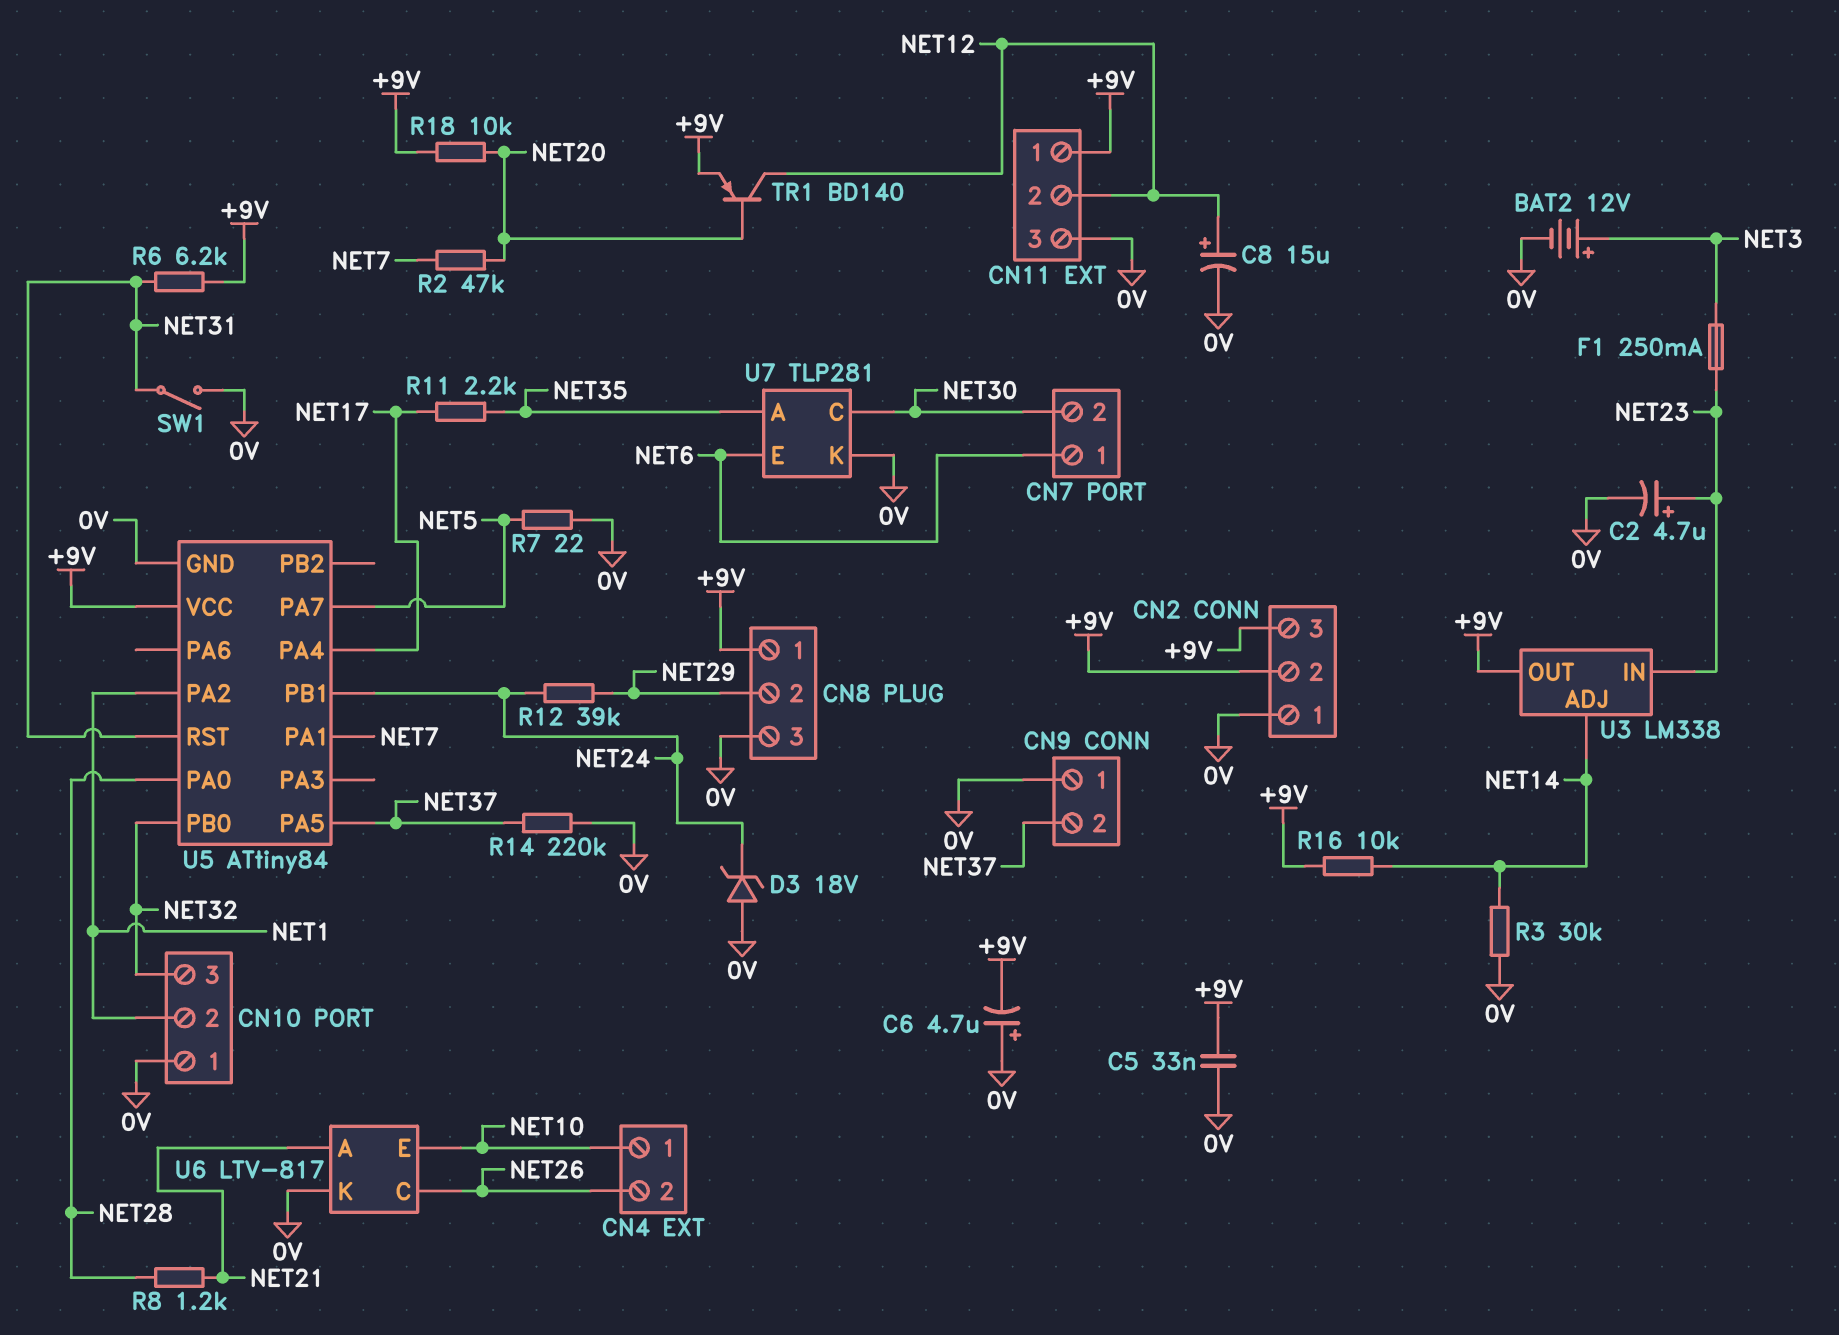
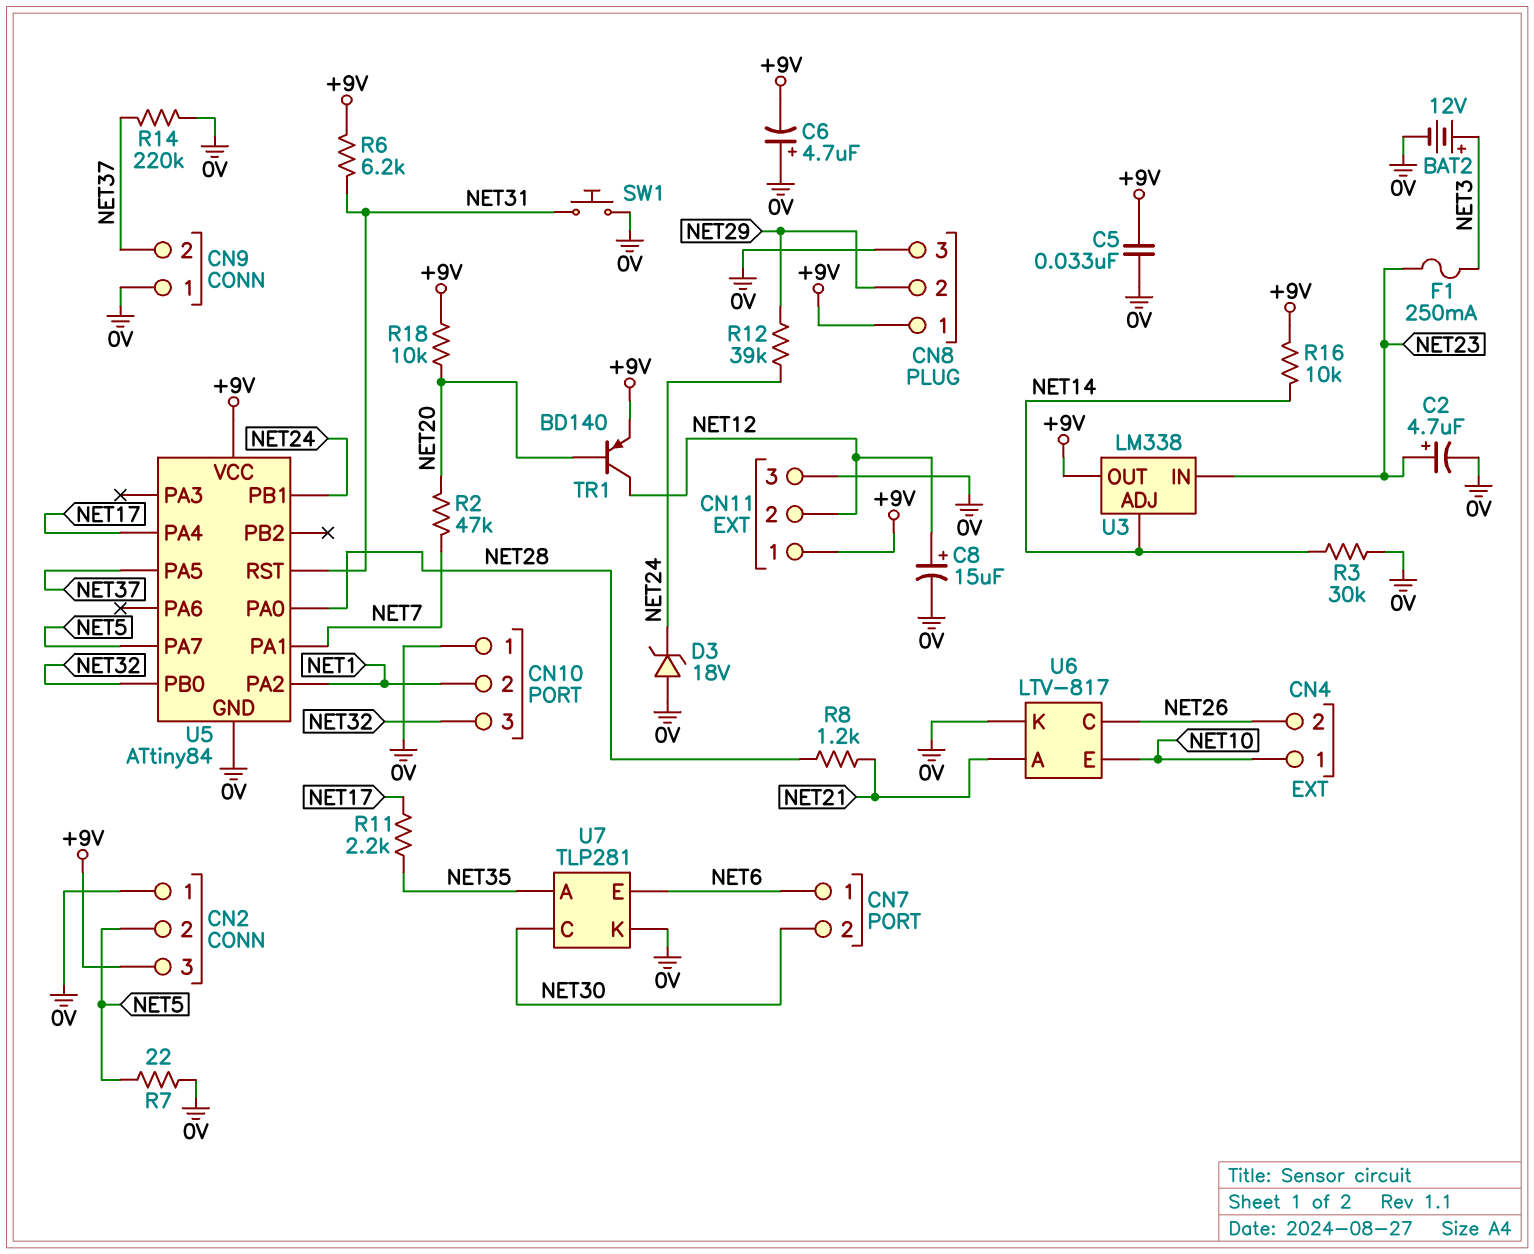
CN2 pin 2: +9V -> NET5
SW1: switch (0V, NET31) -> button (0V, NET31)

